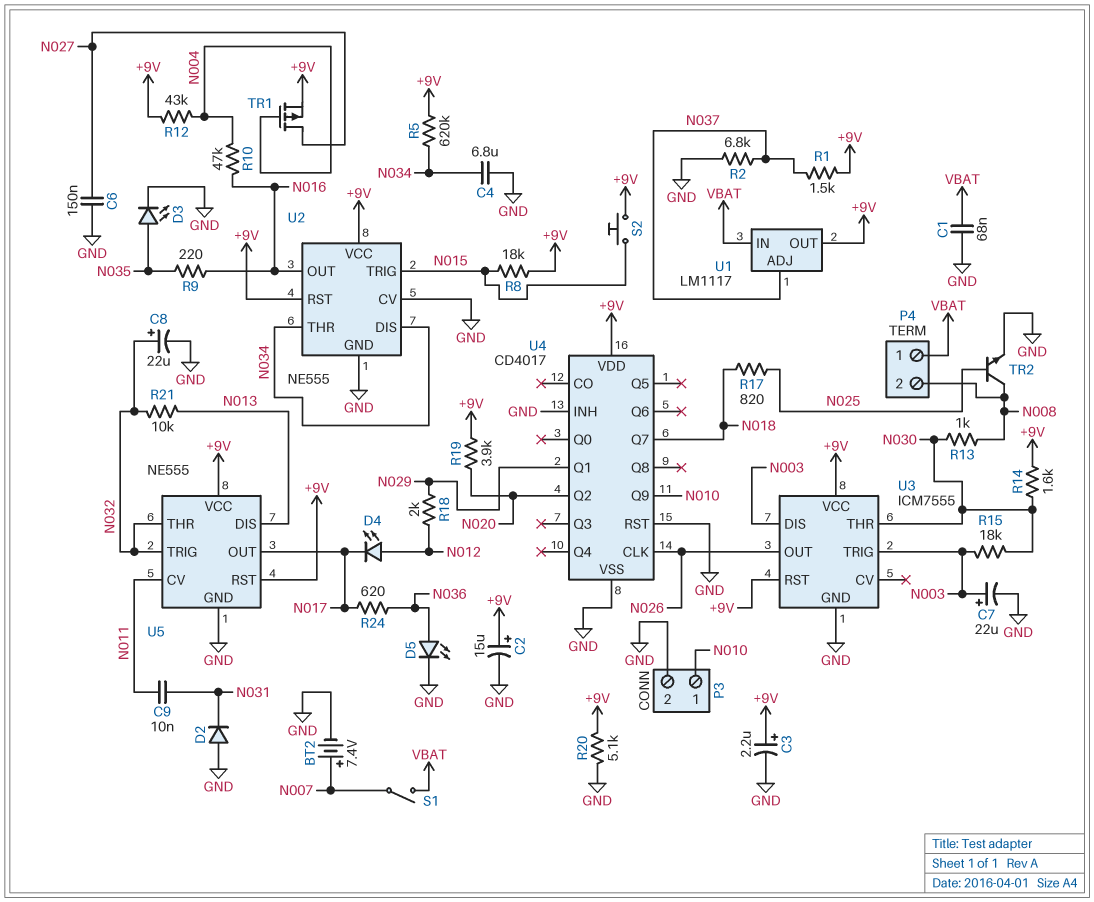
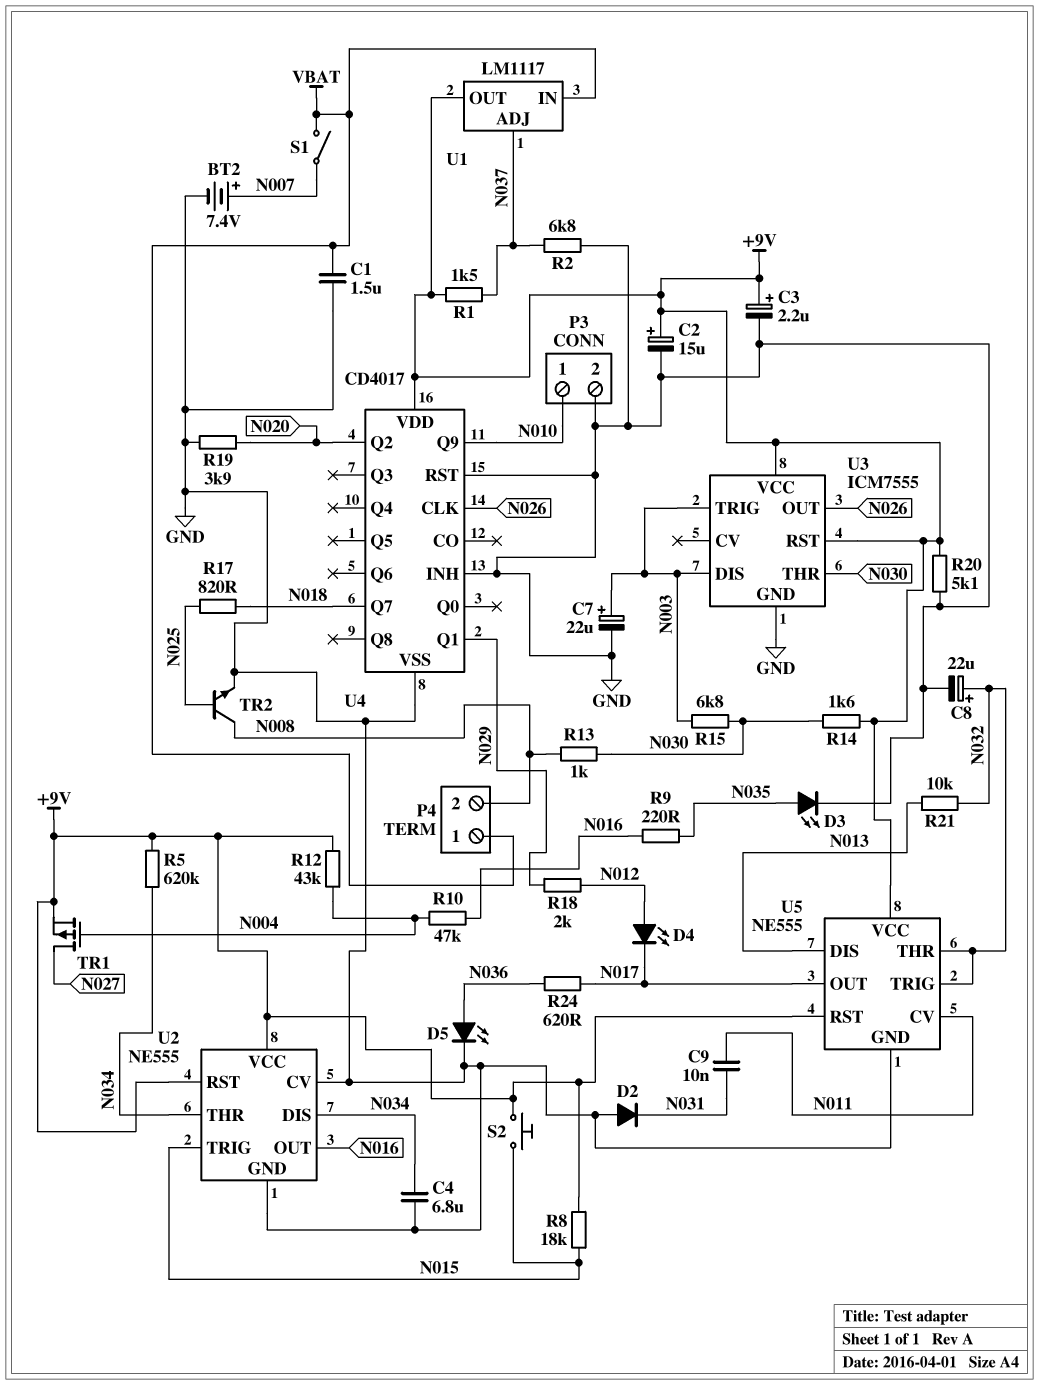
C1: 68nF (GND, VBAT) -> 1.5uF (GND, VBAT)
C6: 150nF (GND, N027) -> none
R15: 18k (N003, N030) -> 6.8k (N003, N030)
R19: 3.9k (+9V, N020) -> 3.9k (GND, N020)

